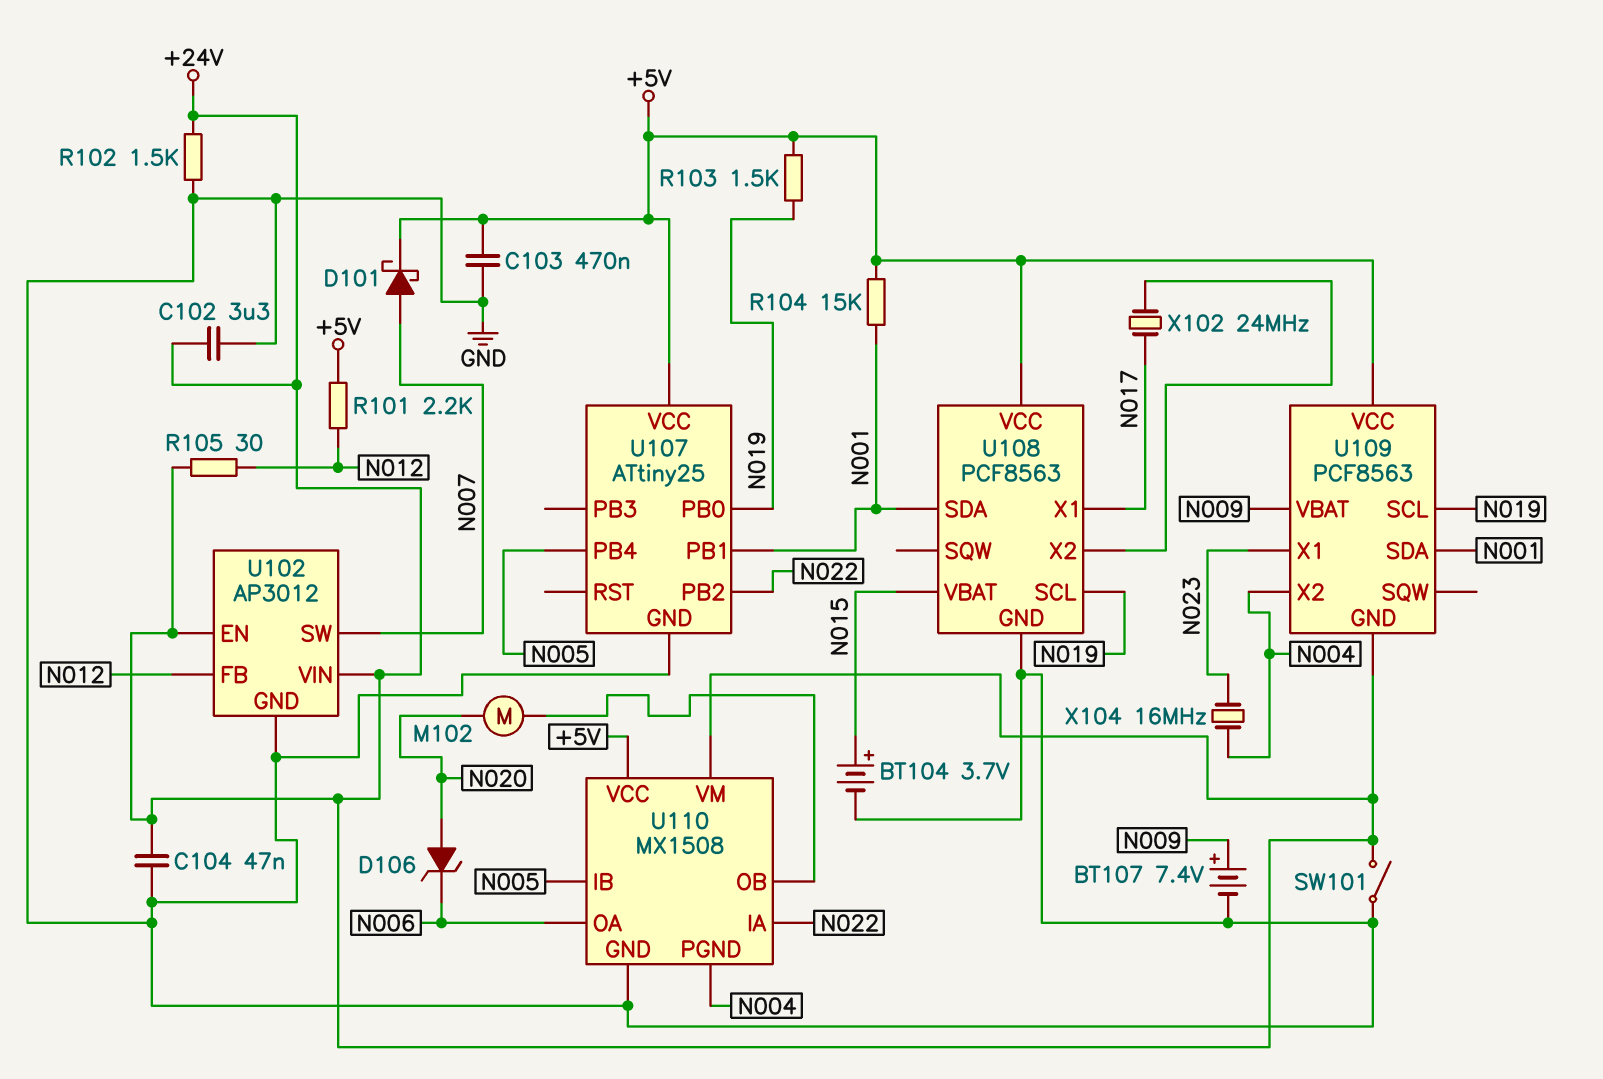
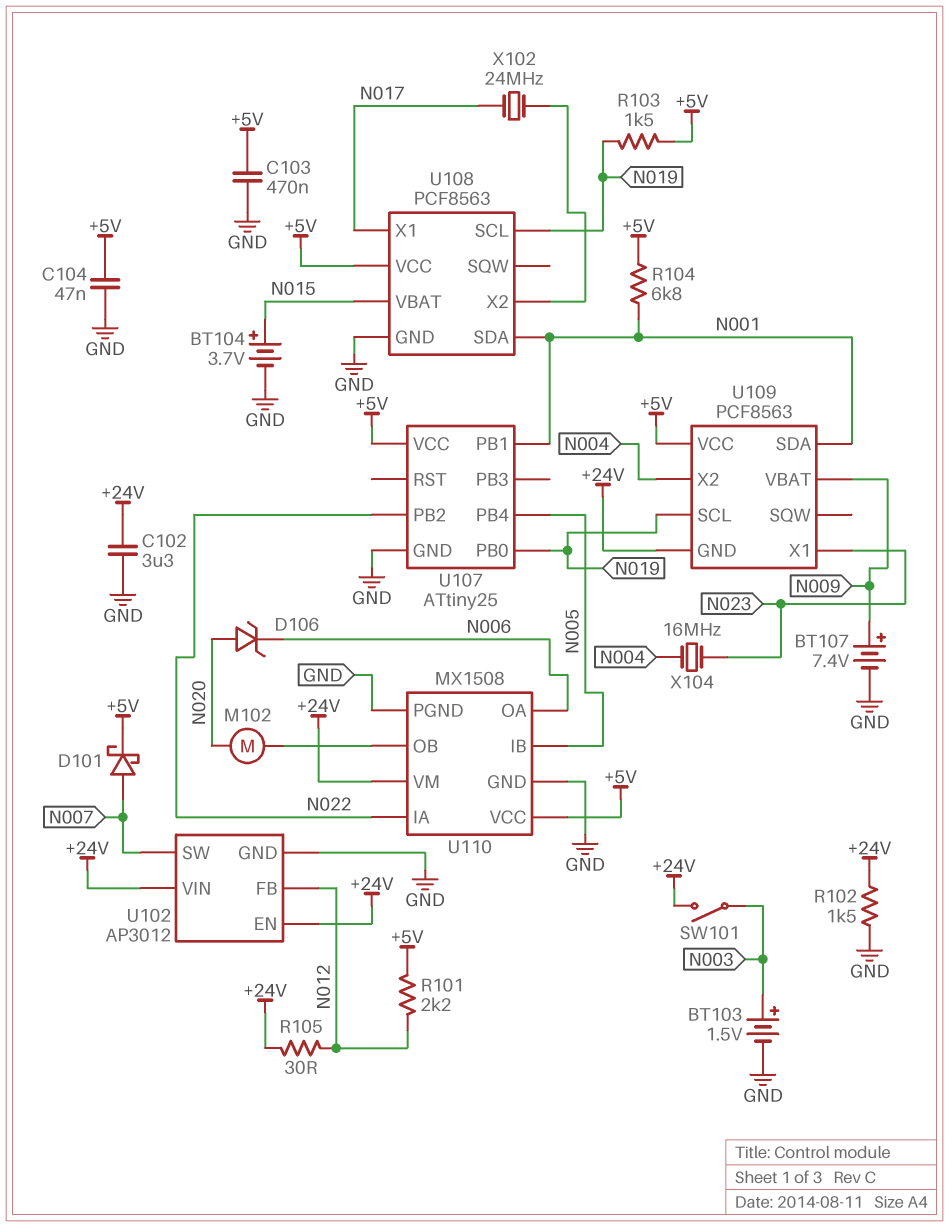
BT103: none -> 1.5V (plus N003, minus GND)
C104: 47nF (+24V, GND) -> 47nF (+5V, GND)
R104: 15k (+5V, N001) -> 6.8k (+5V, N001)
SW101: switch (+24V, GND) -> switch (+24V, N003)
U110 pin PGND: N004 -> GND

